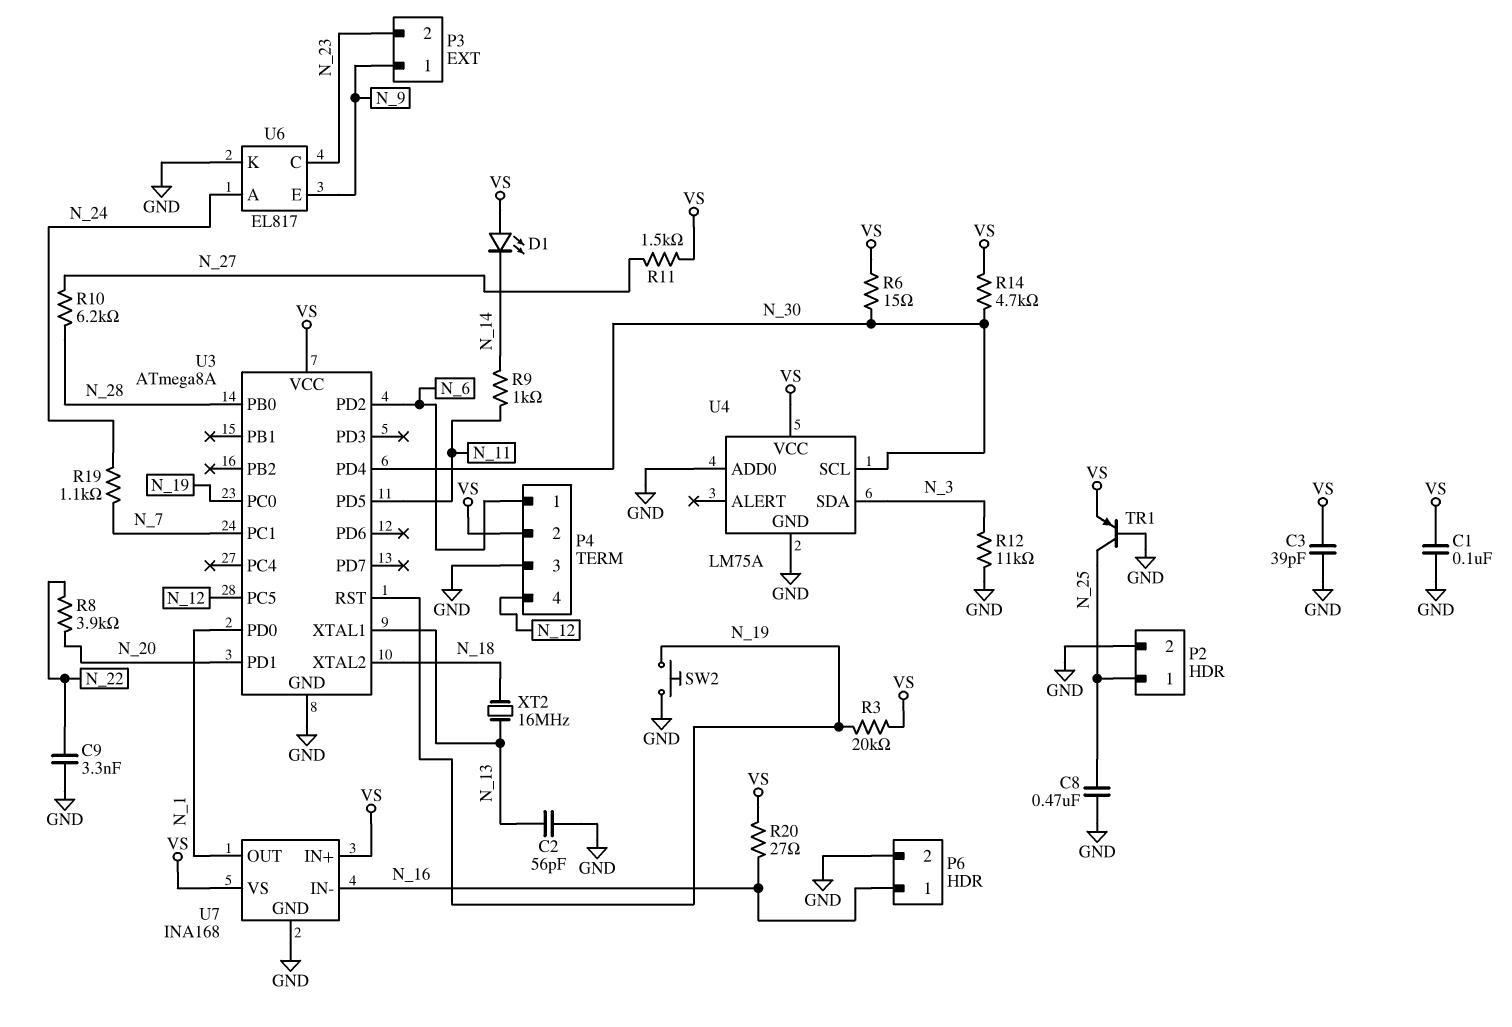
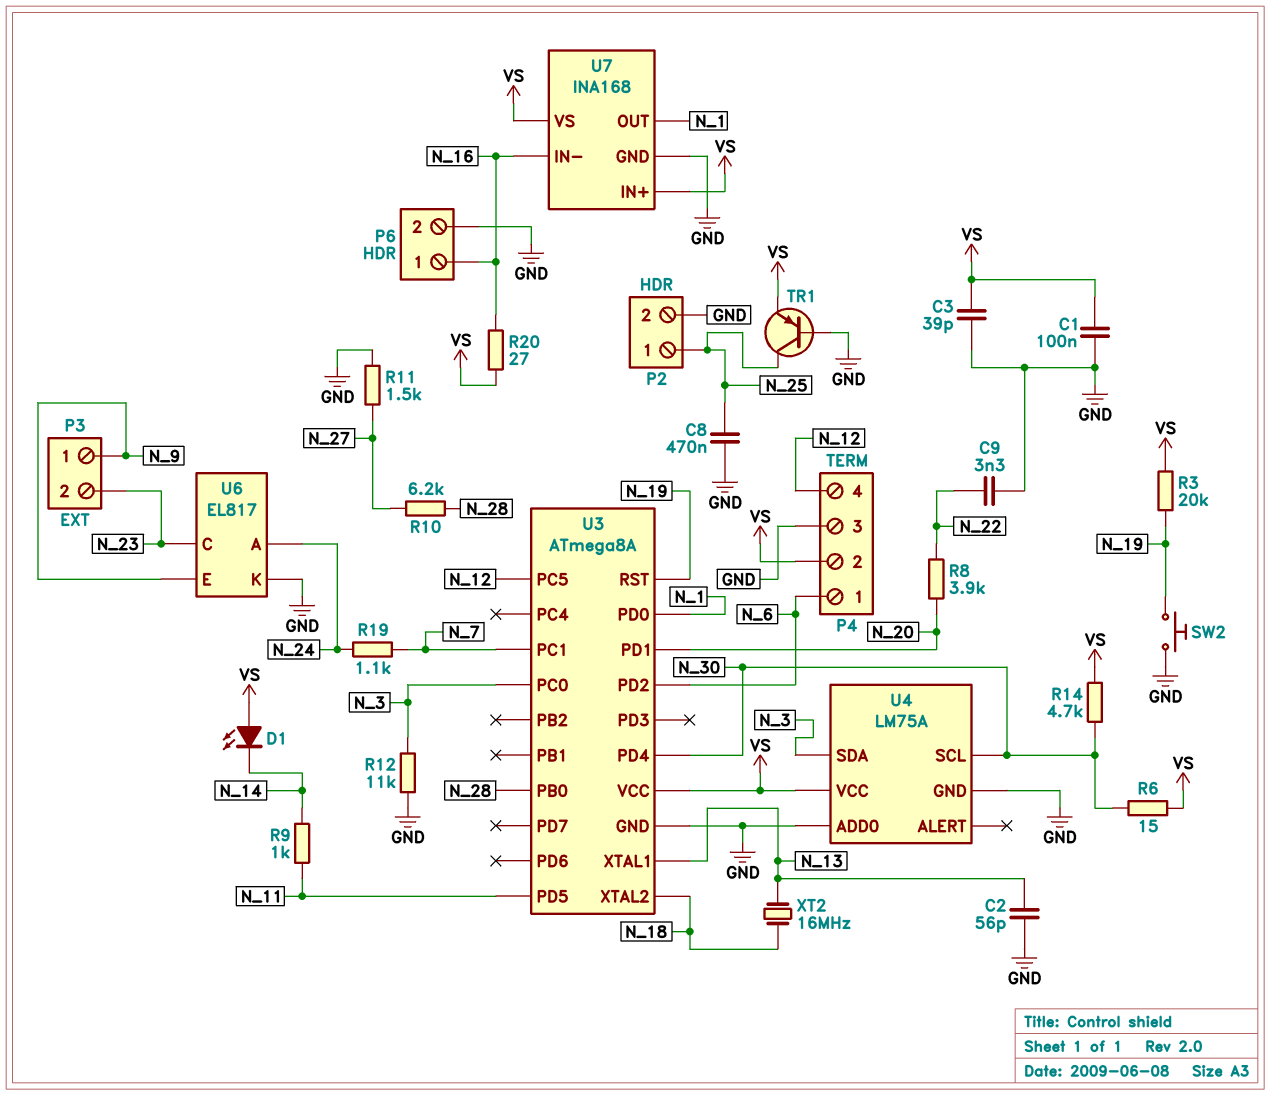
R11: 1.5k (N_27, VS) -> 1.5k (GND, N_27)
U3 pin PC0: N_19 -> N_3

